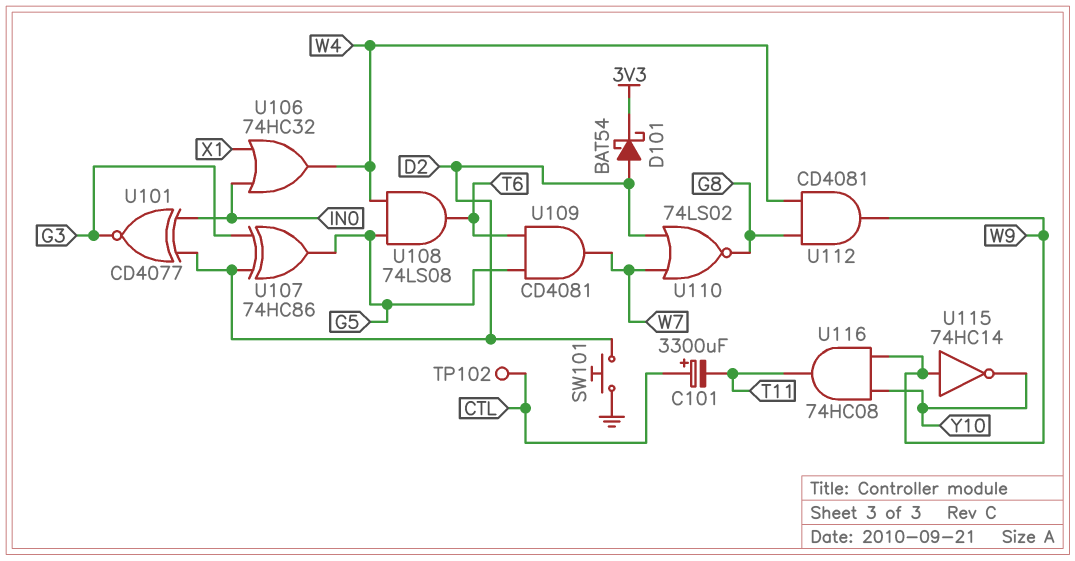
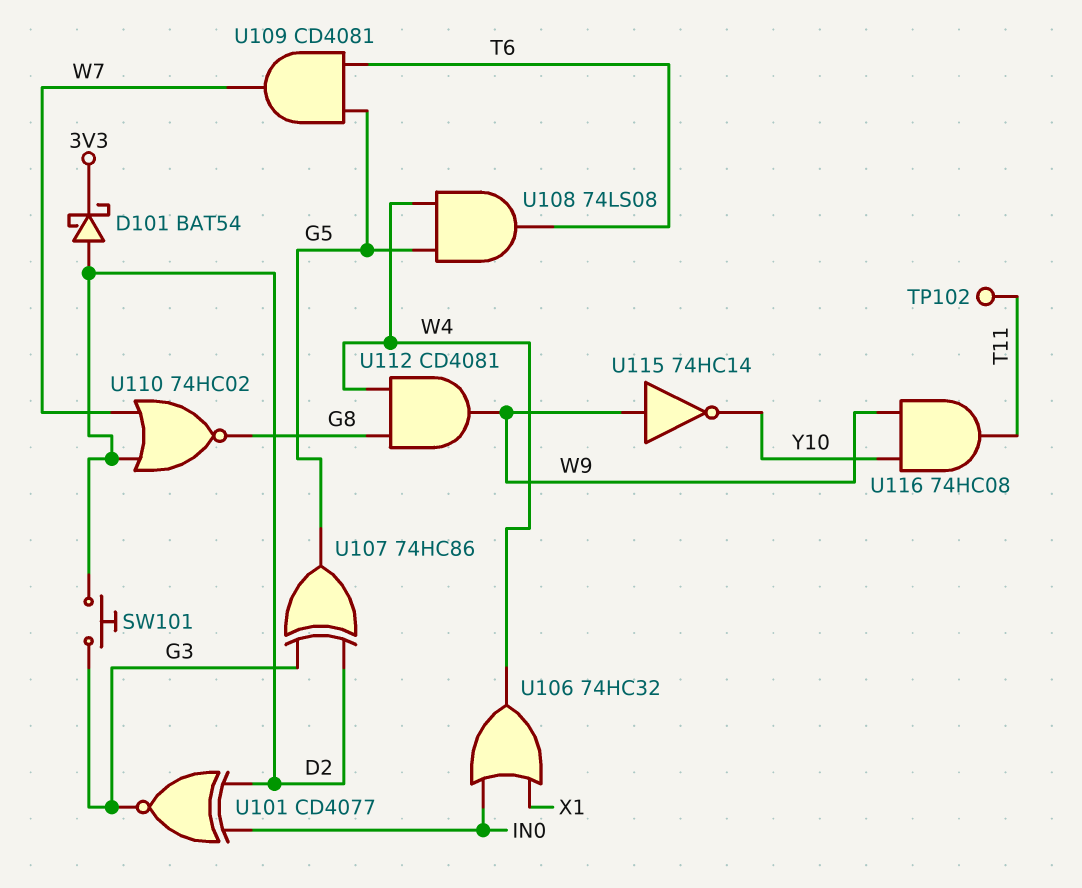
C101: 3300uF (plus CTL, minus T11) -> none
SW101: button (D2, GND) -> button (D2, G3)
TP102: test point (CTL) -> test point (T11)
U110: NOR 74LS02 (in D2, in W7, out G8) -> NOR 74HC02 (in D2, in W7, out G8)

